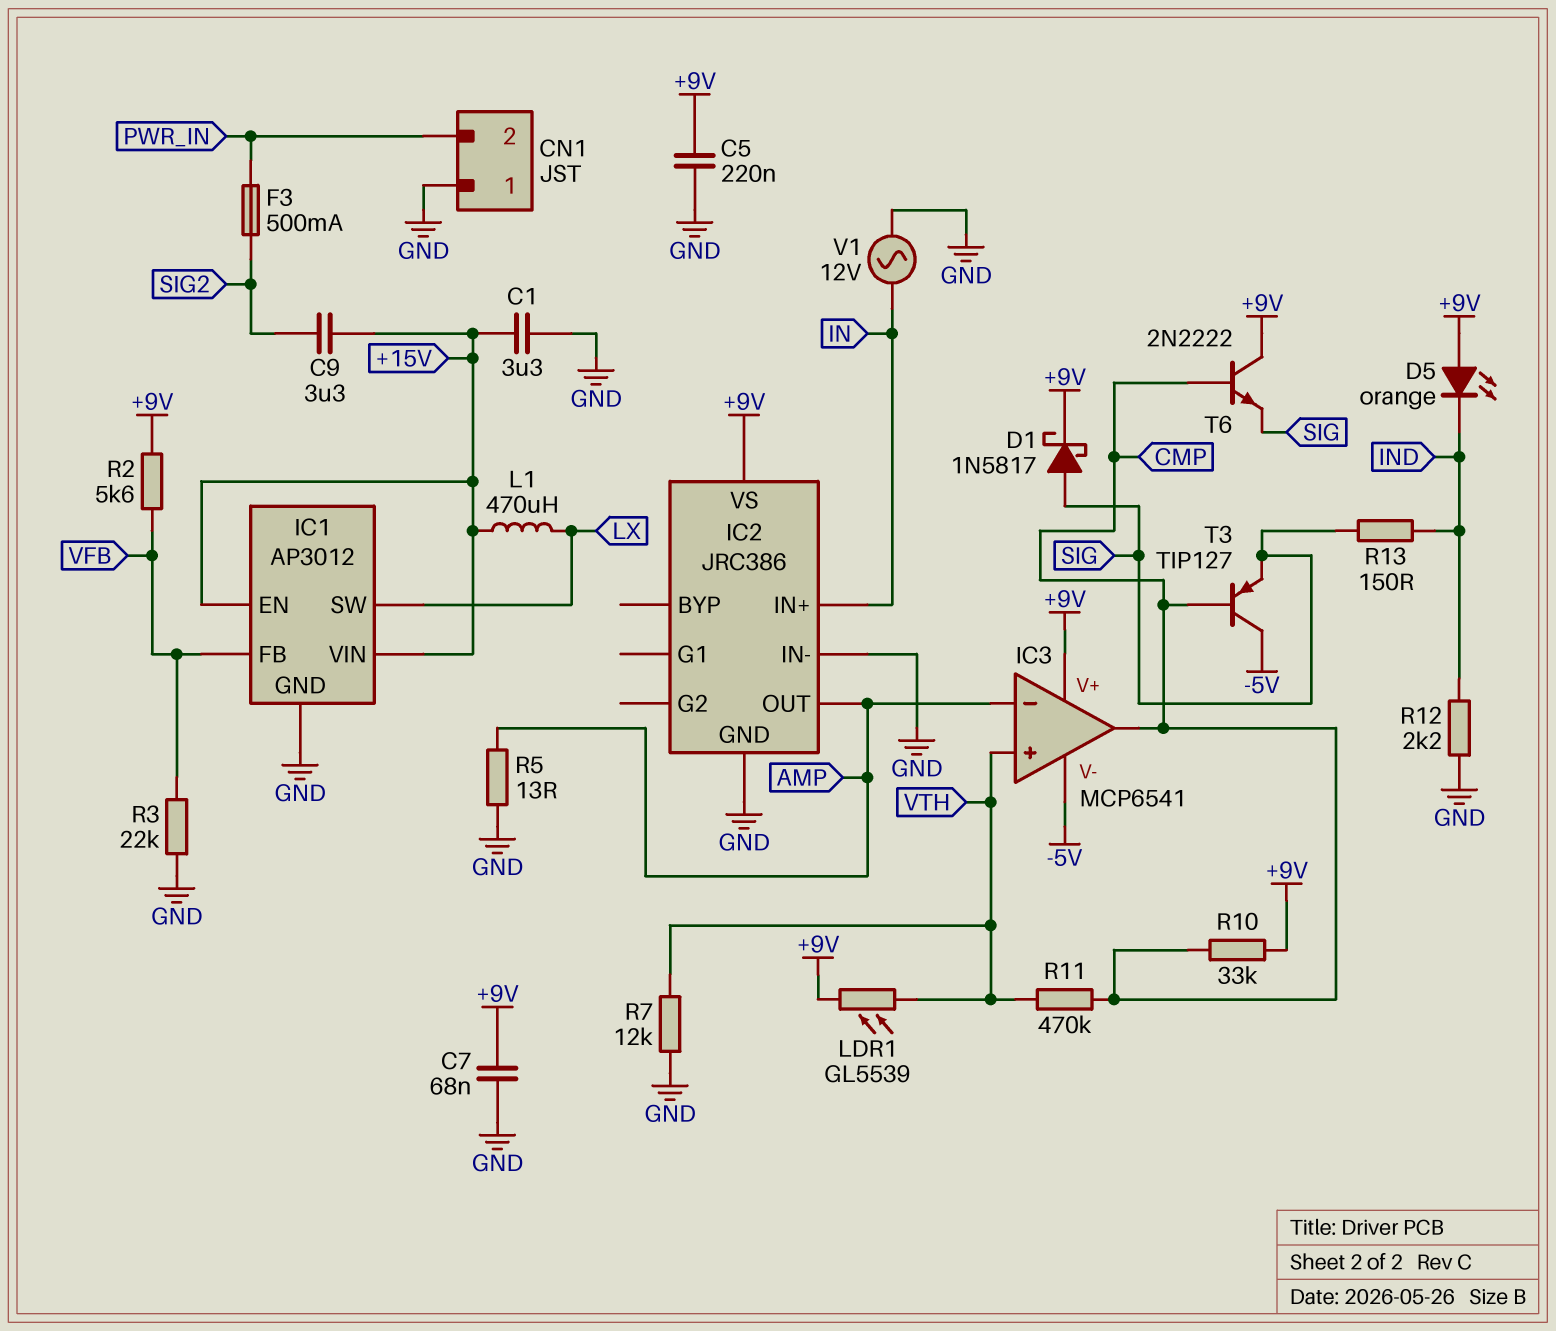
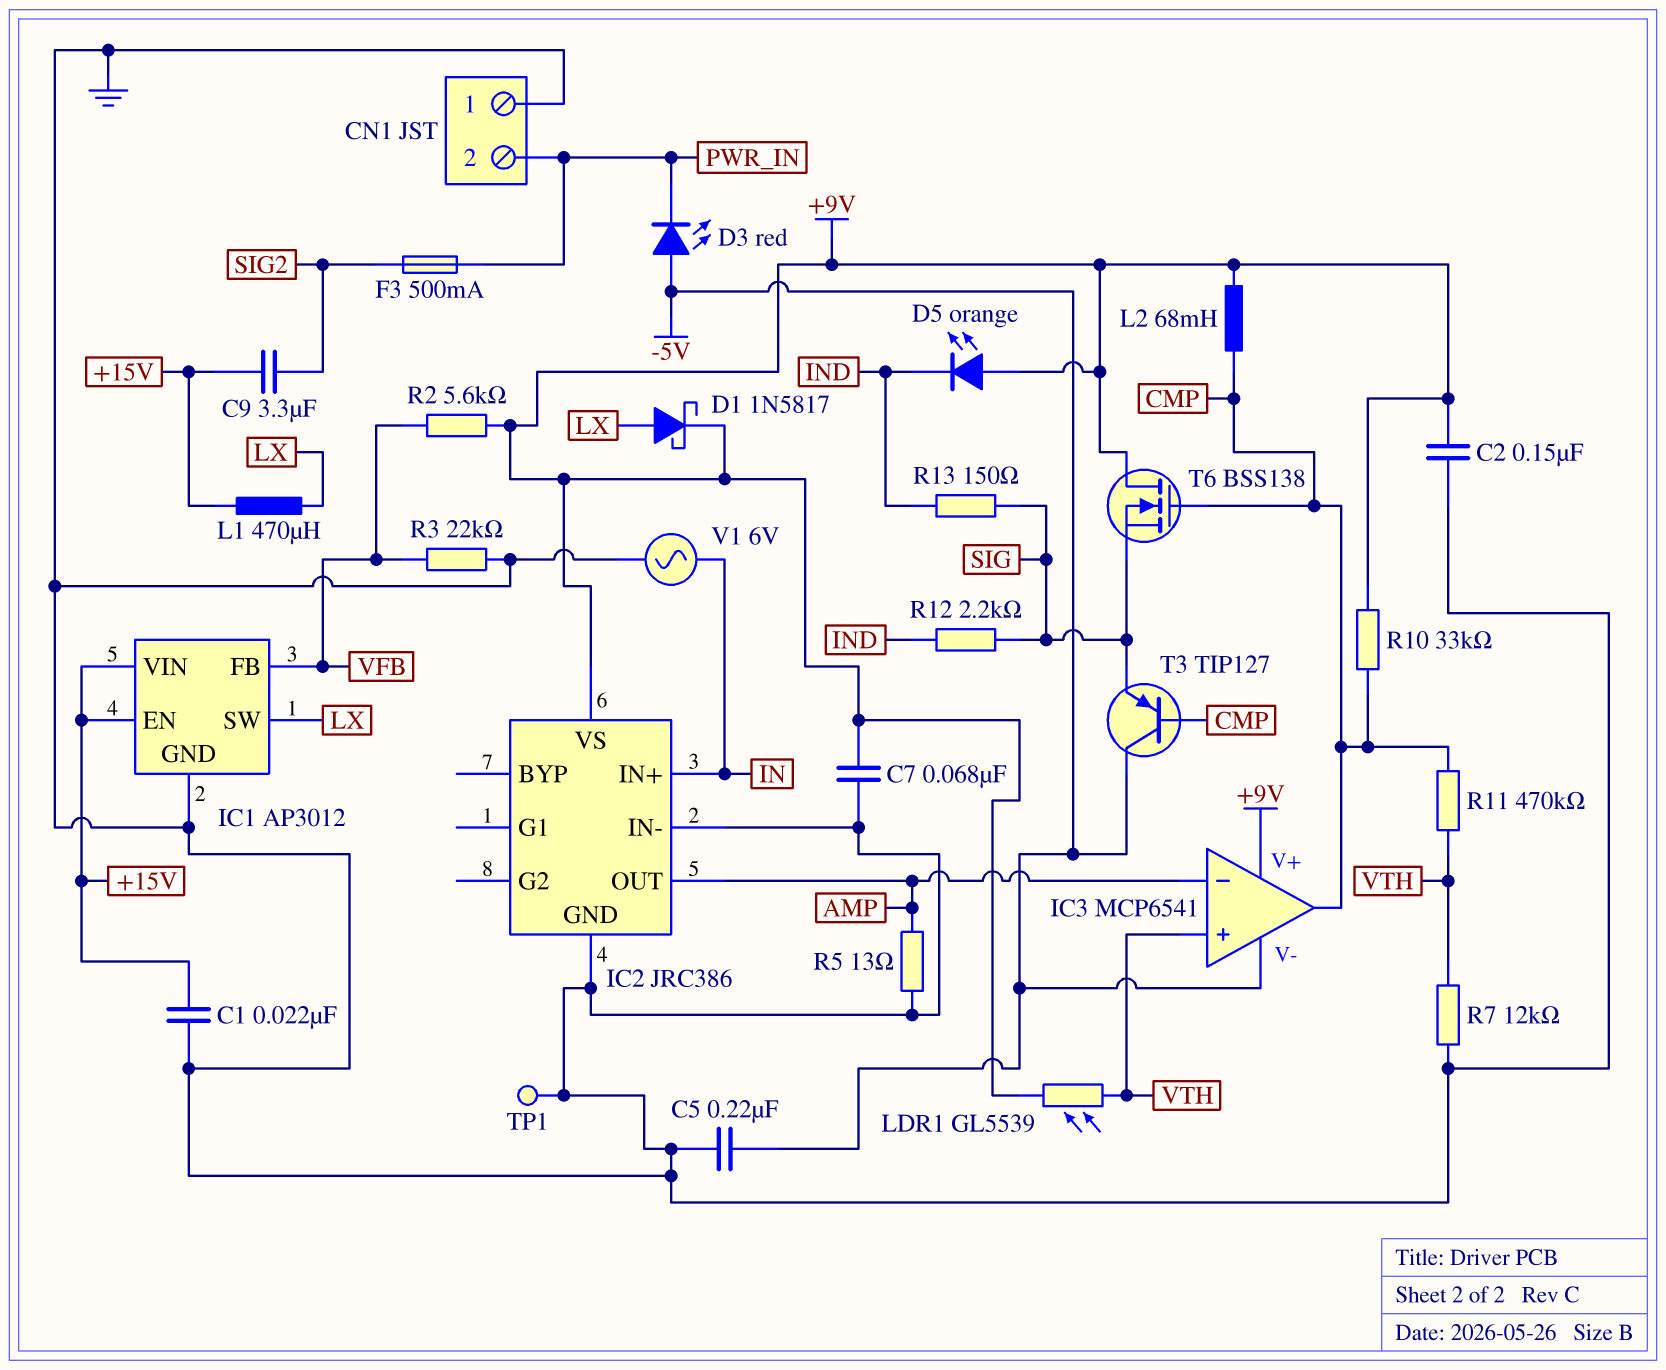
C1: 3.3uF (+15V, GND) -> 22nF (+15V, GND)
C2: none -> 150nF (+9V, GND)
C5: 220nF (+9V, GND) -> 220nF (-5V, GND)
D1: schottky 1N5817 (A SIG, K +9V) -> schottky 1N5817 (A LX, K +9V)
D3: none -> LED red (A -5V, K PWR_IN)
L2: none -> 68mH (+9V, CMP)
R12: 2.2k (GND, IND) -> 2.2k (IND, SIG)
T6: NPN 2N2222 (B CMP, C +9V, E SIG) -> NMOS BSS138 (G CMP, D +9V, S SIG)
TP1: none -> test point (GND)
V1: AC 12V (GND, IN) -> AC 6V (GND, IN)

